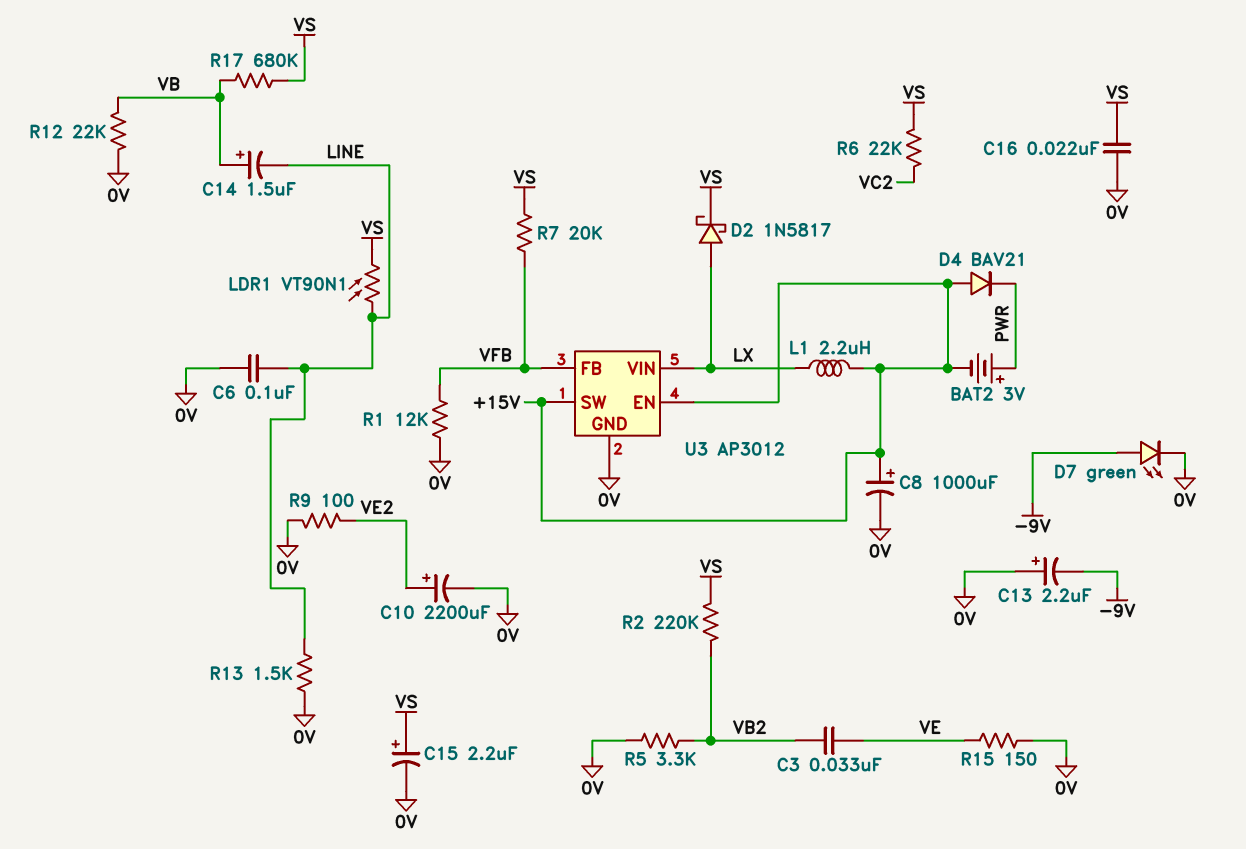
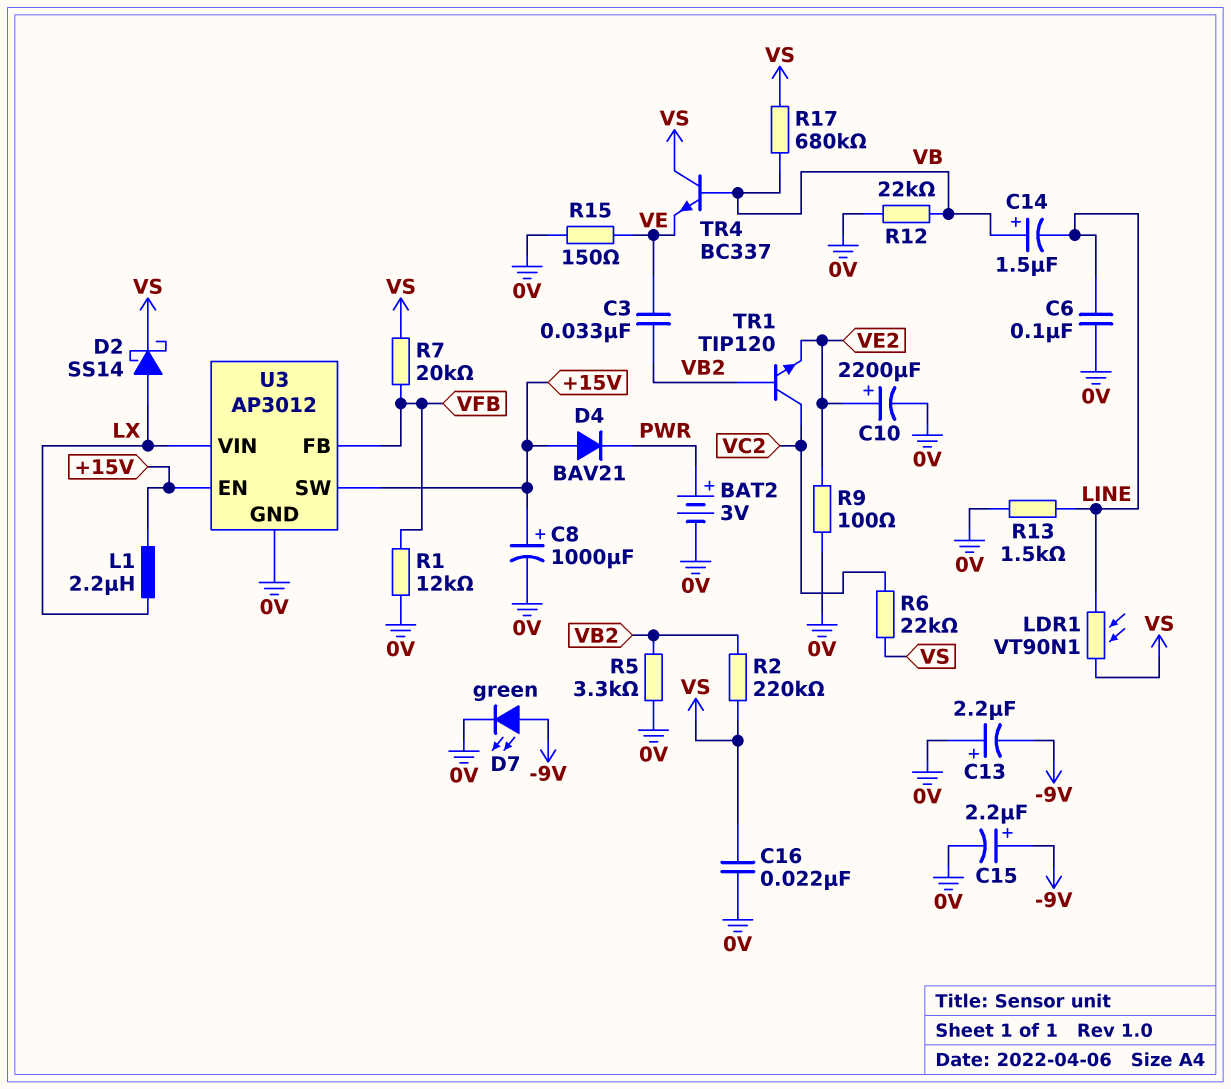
BAT2: 3V (plus PWR, minus +15V) -> 3V (plus PWR, minus 0V)
C15: 2.2uF (plus VS, minus 0V) -> 2.2uF (plus -9V, minus 0V)
D2: schottky 1N5817 (A LX, K VS) -> schottky SS14 (A LX, K VS)
TR1: none -> NPN TIP120 (B VB2, C VC2, E VE2)
TR4: none -> NPN BC337 (B VB, C VS, E VE)

